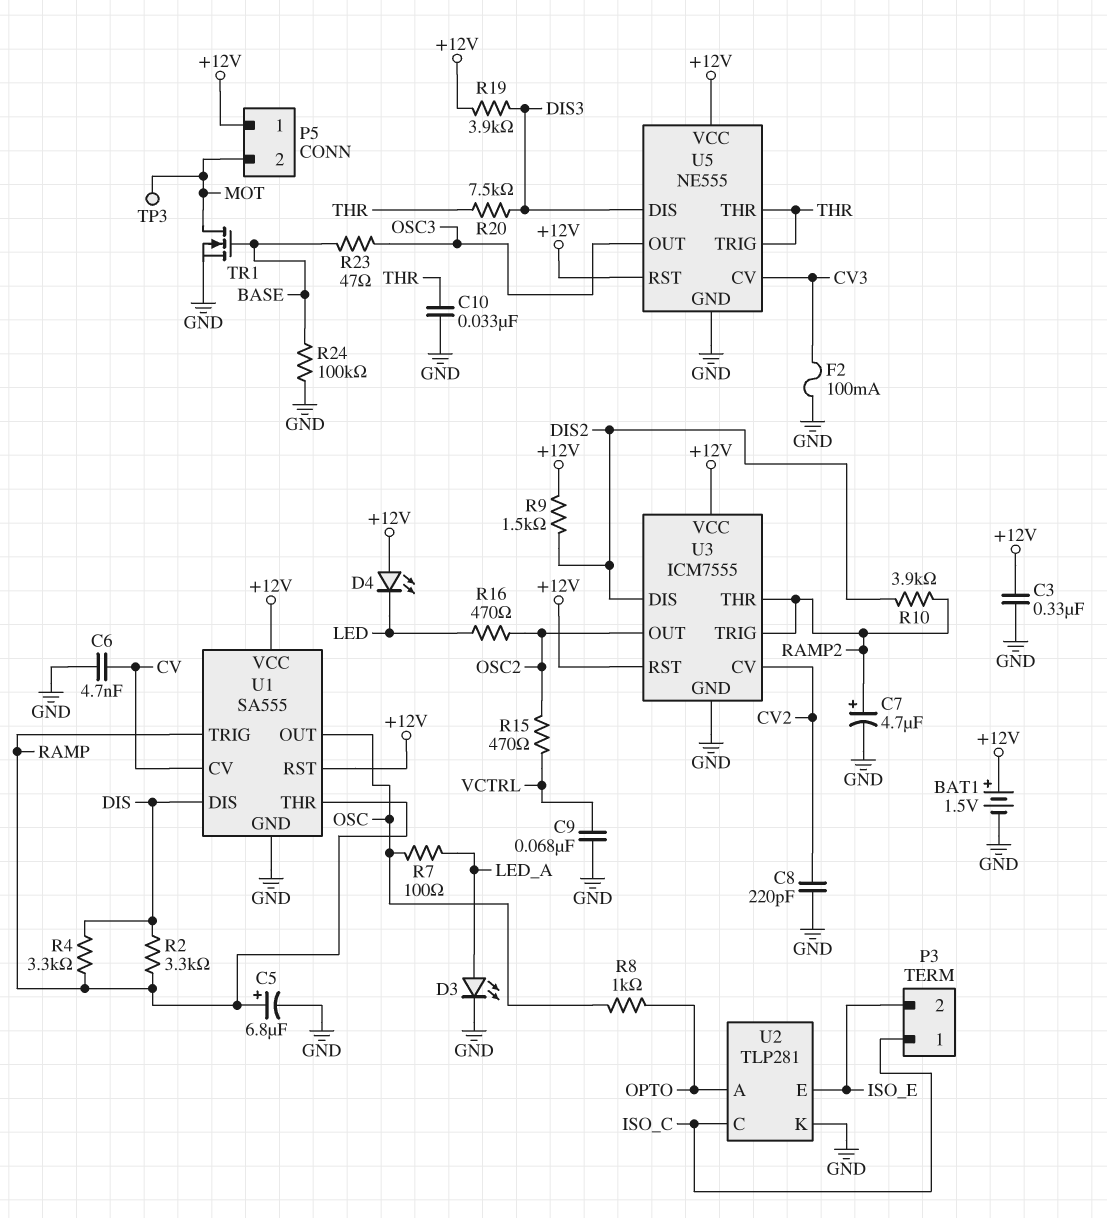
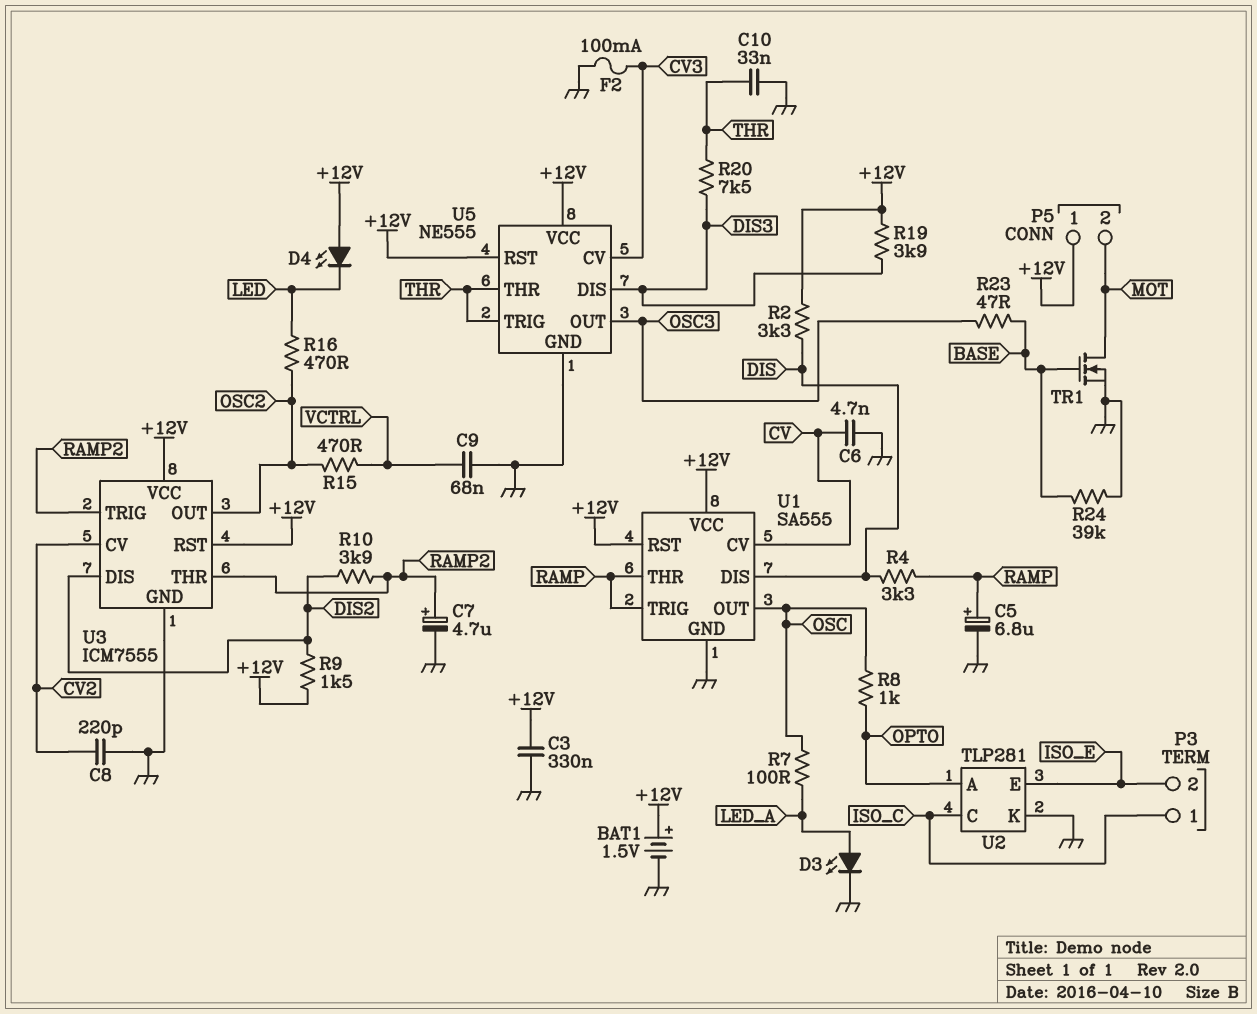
R2: 3.3k (DIS, RAMP) -> 3.3k (+12V, DIS)
R24: 100k (BASE, GND) -> 39k (BASE, GND)
TP3: test point (MOT) -> none

